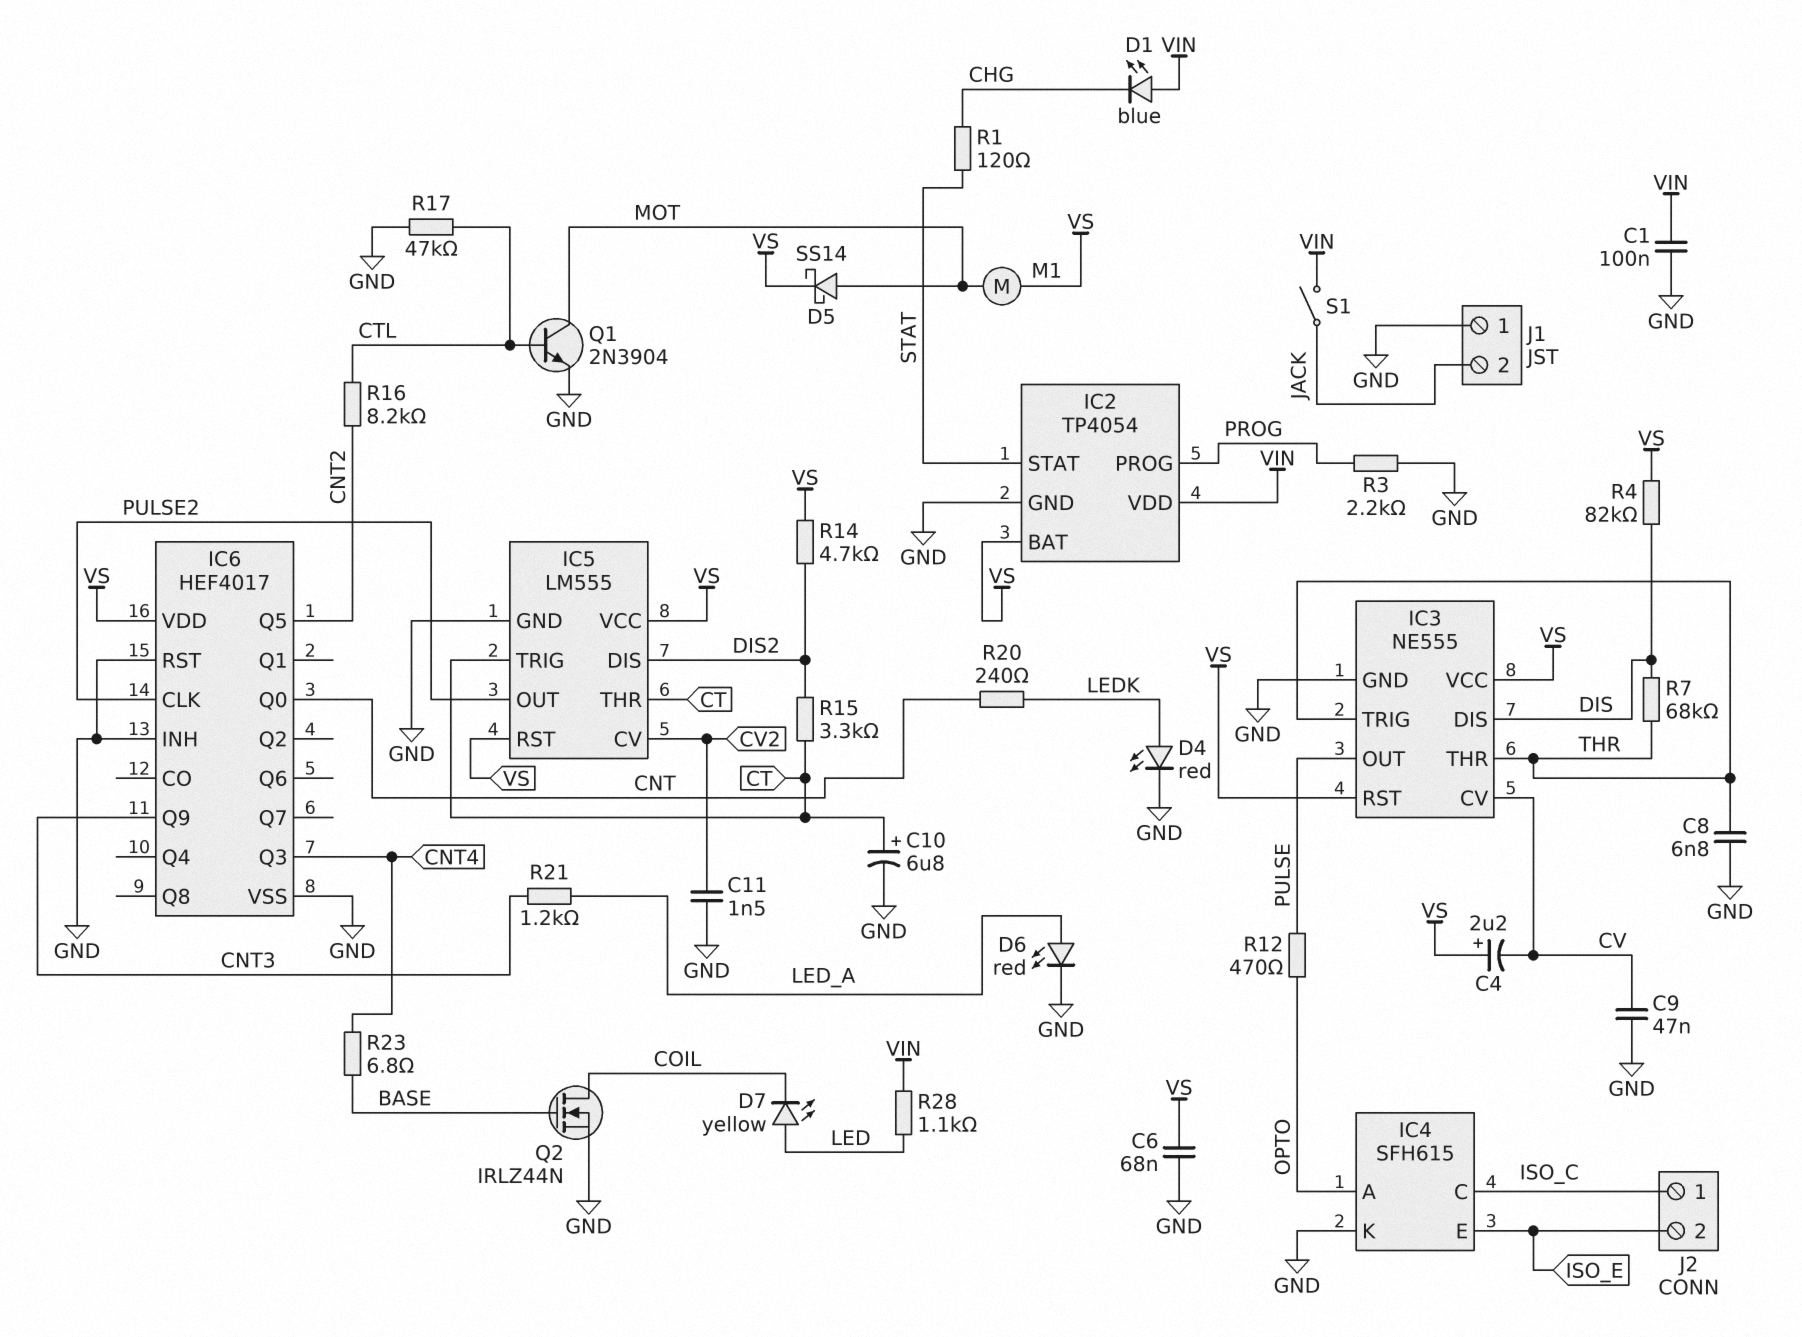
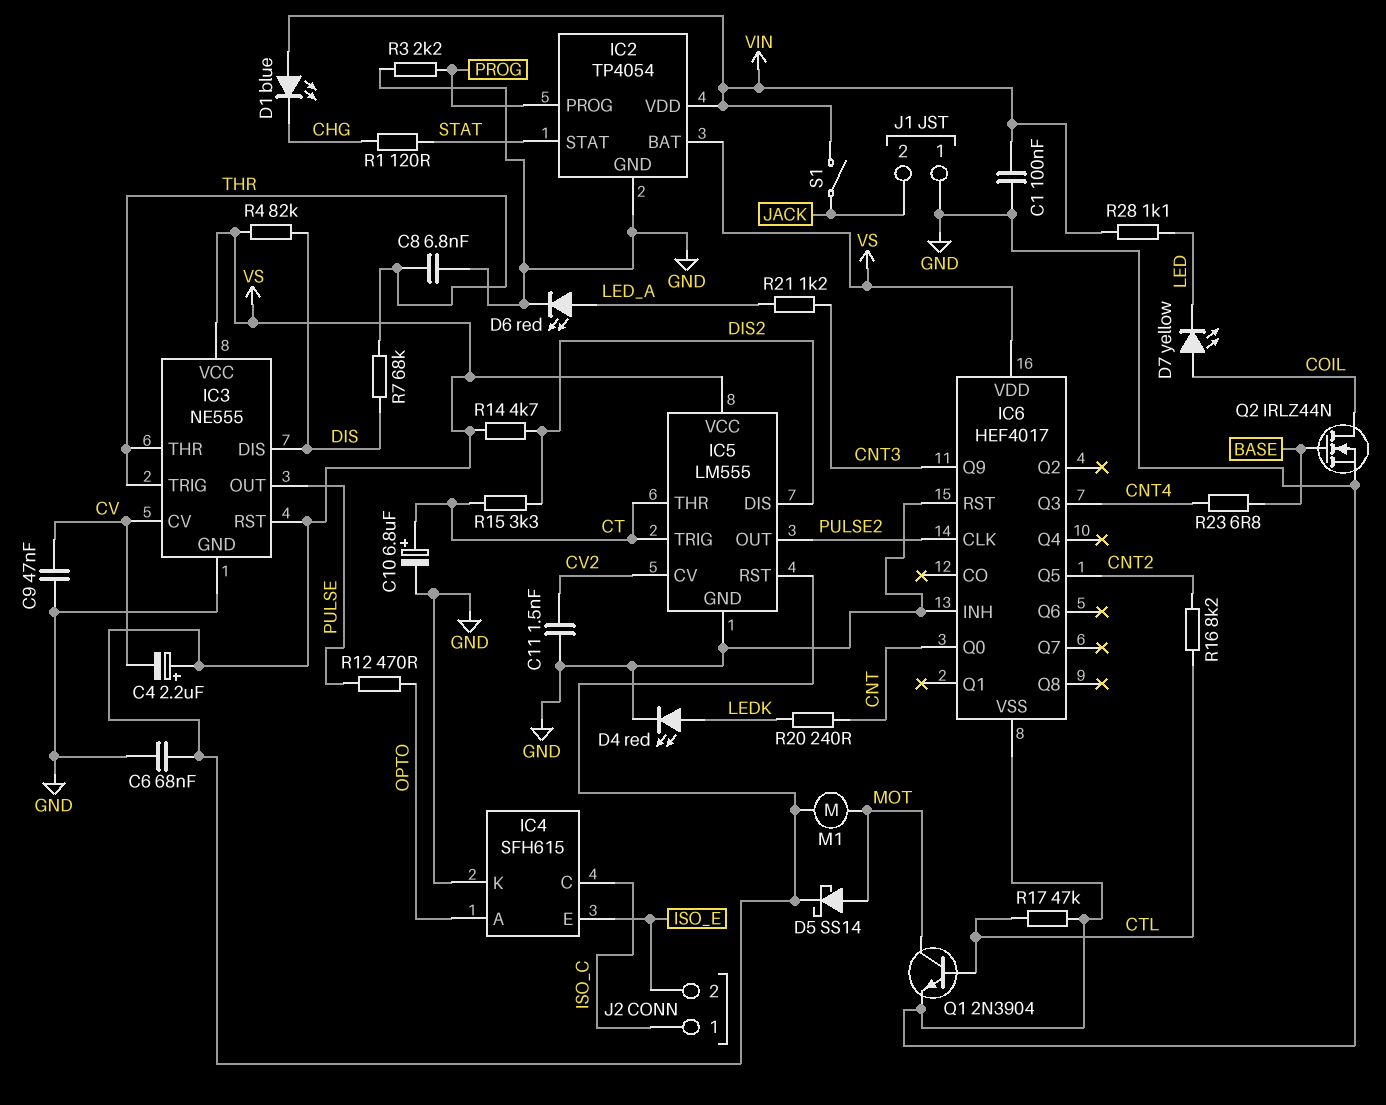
D7: LED yellow (A LED, K COIL) -> LED yellow (A COIL, K LED)

